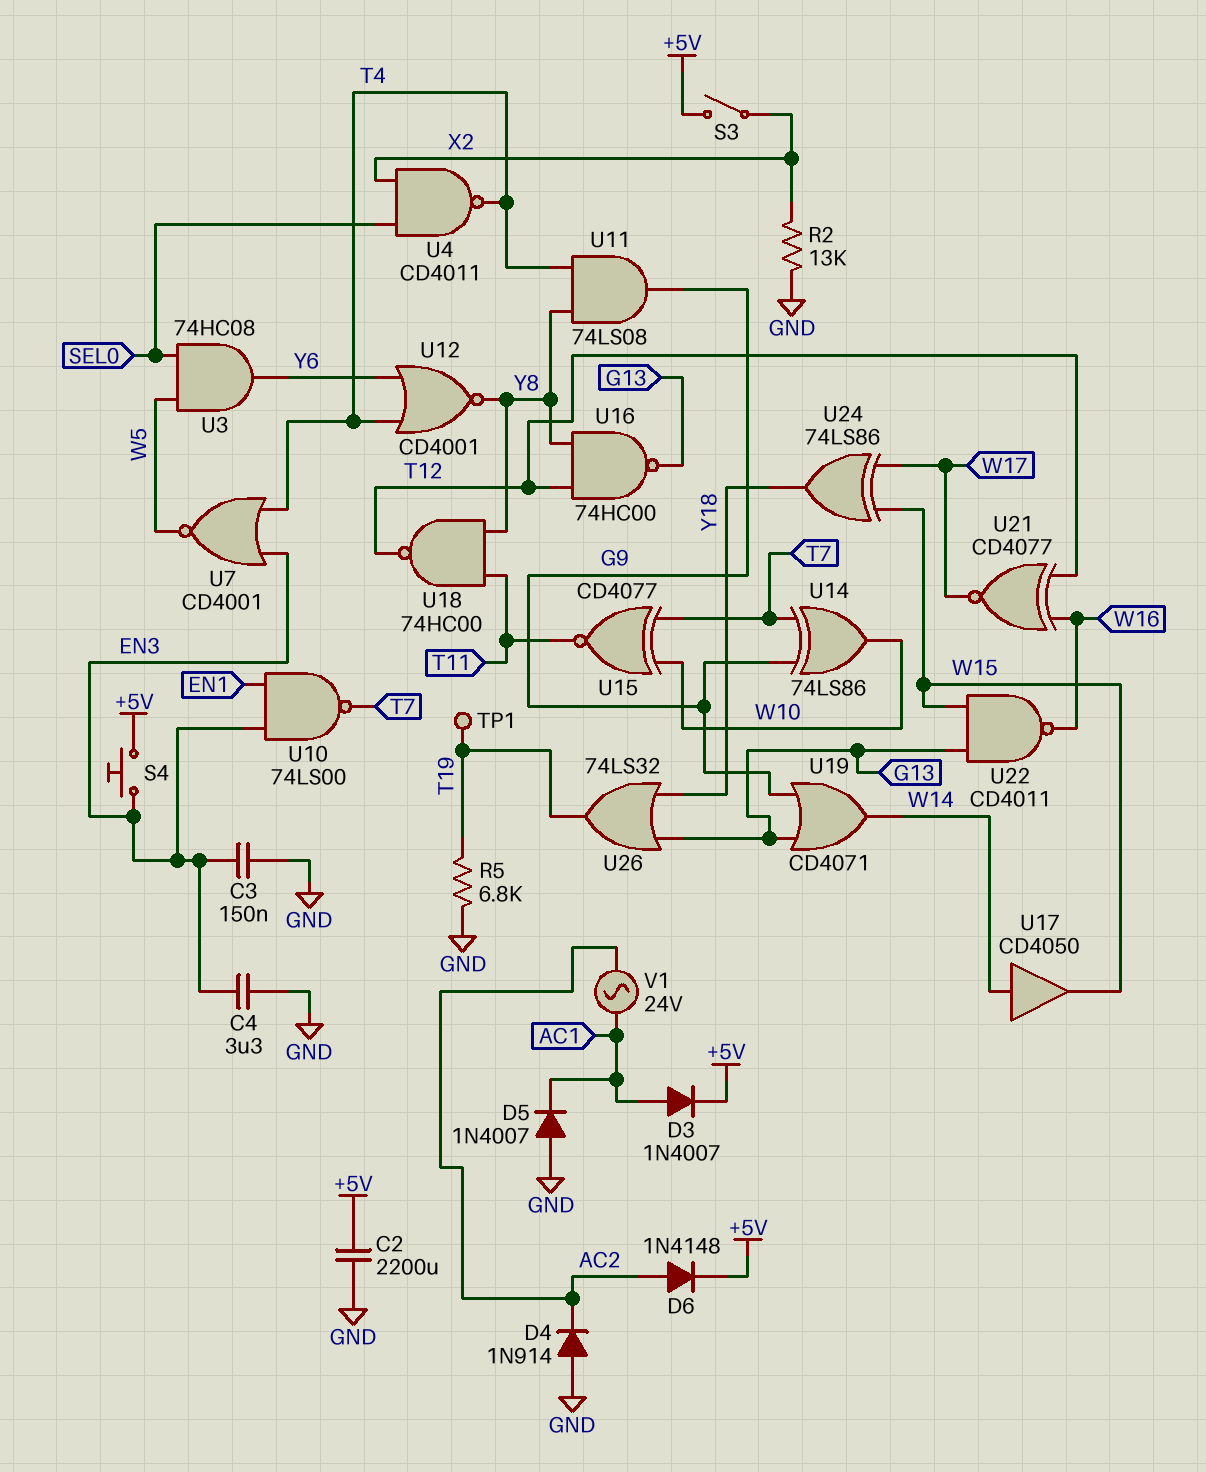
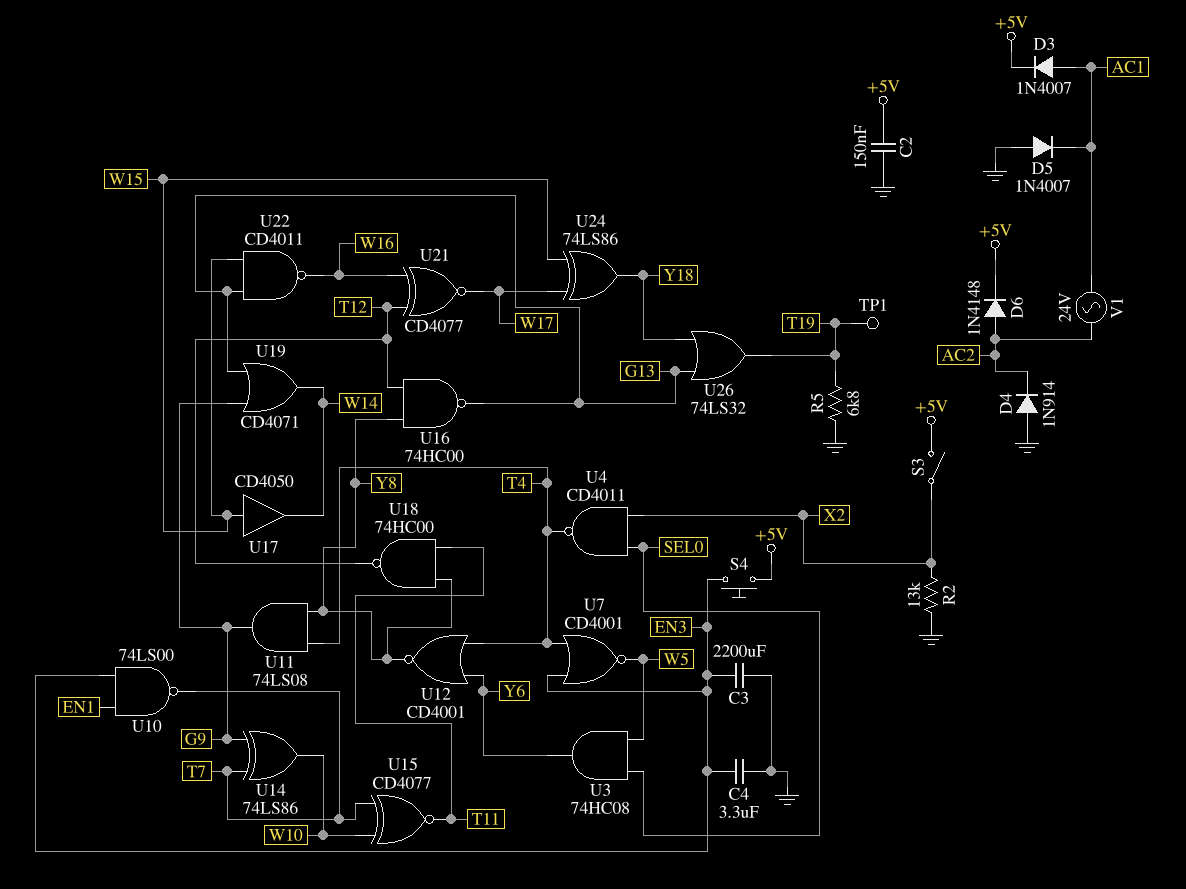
C2: 2200uF (+5V, GND) -> 150nF (+5V, GND)
C3: 150nF (EN3, GND) -> 2200uF (EN3, GND)
U17: buffer CD4050 (in W14, out W15) -> buffer CD4050 (in W15, out W14)

